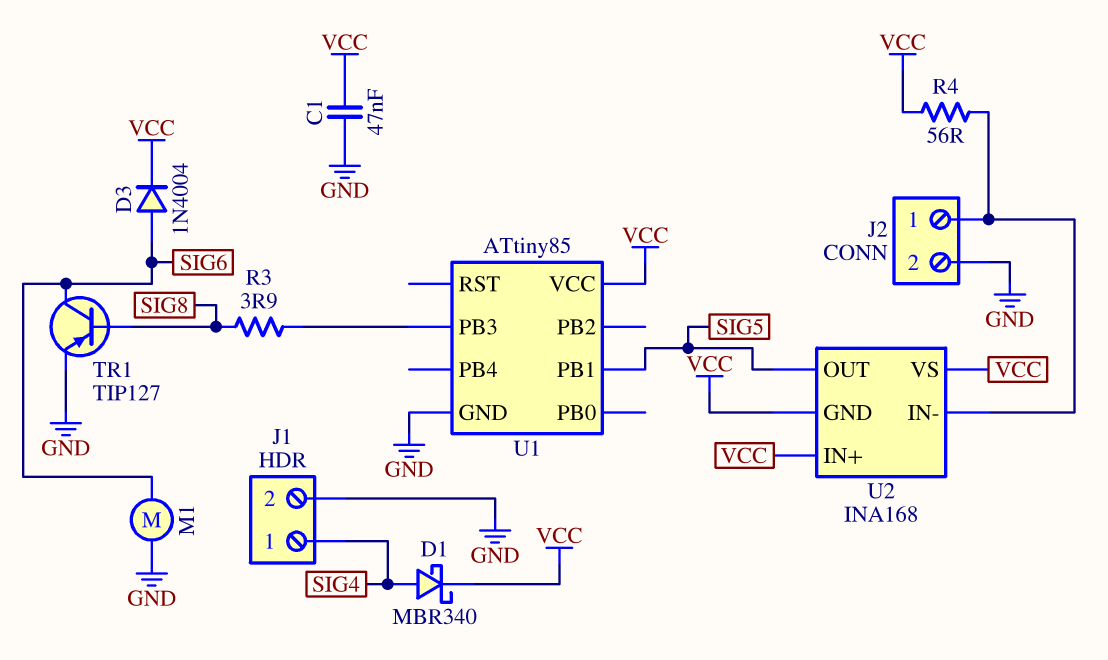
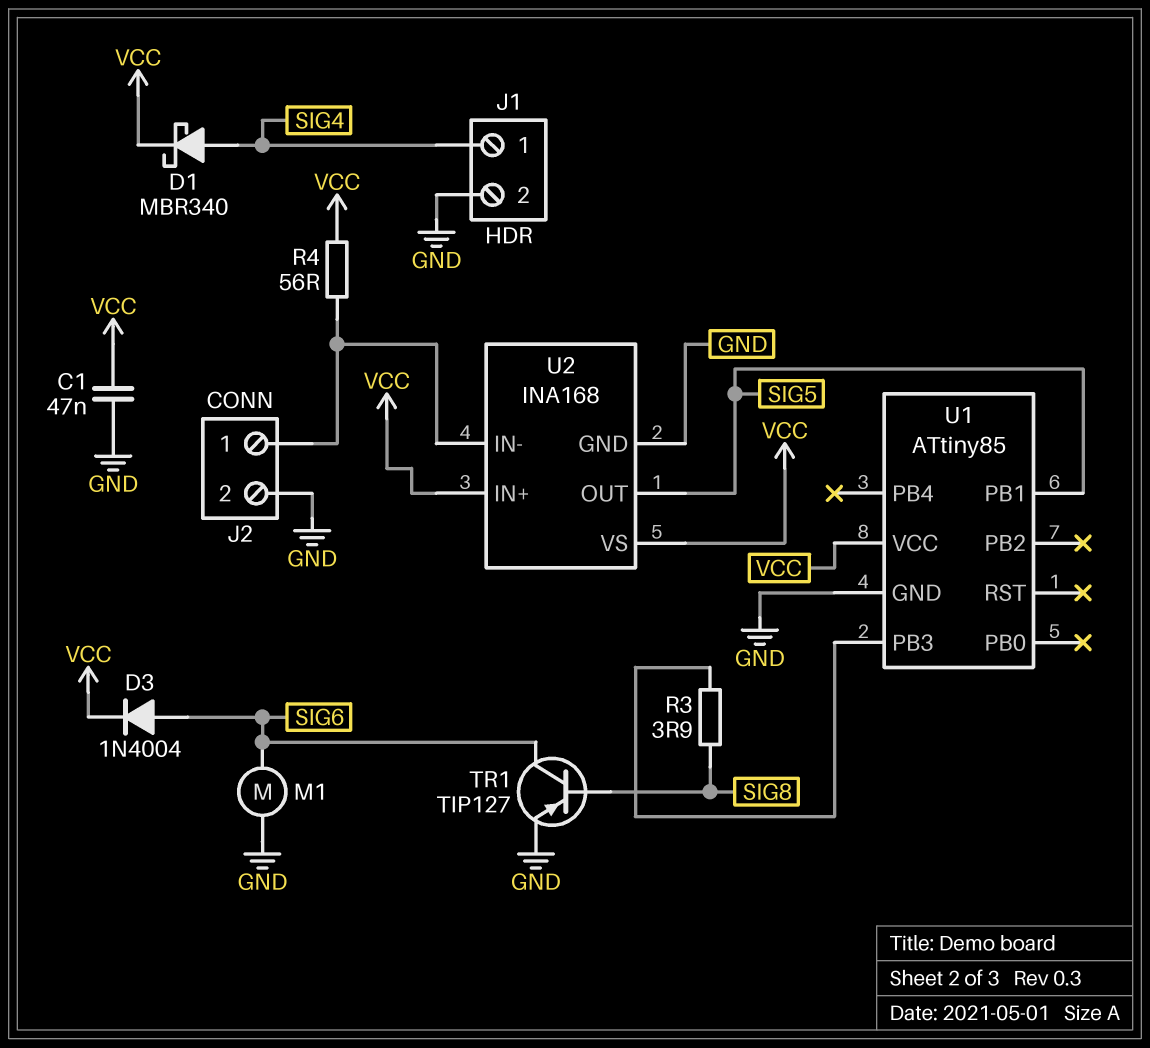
U2 pin GND: VCC -> GND

